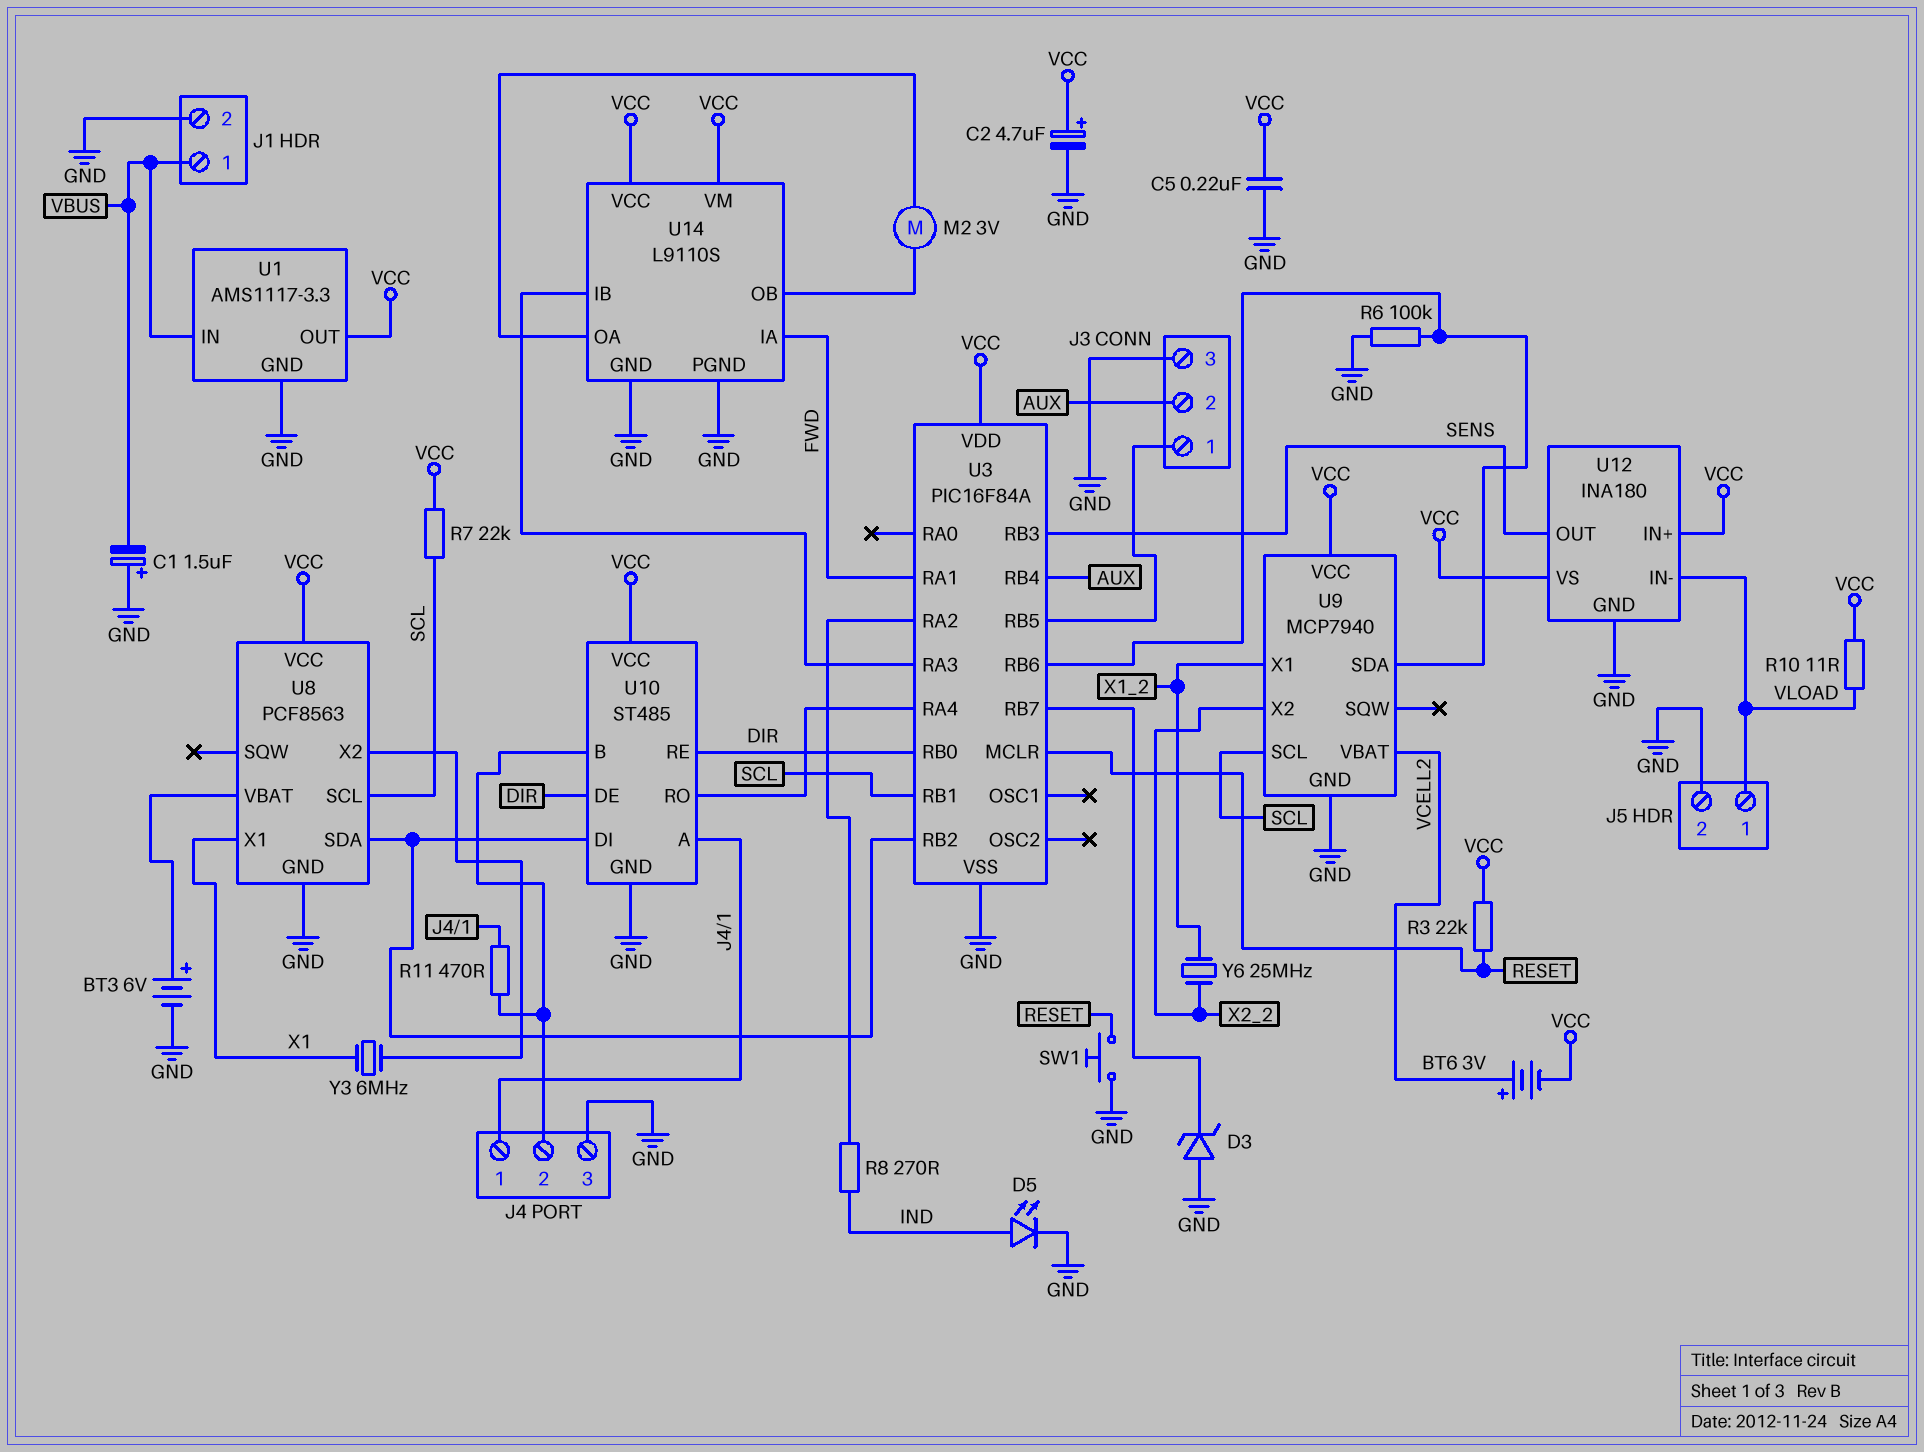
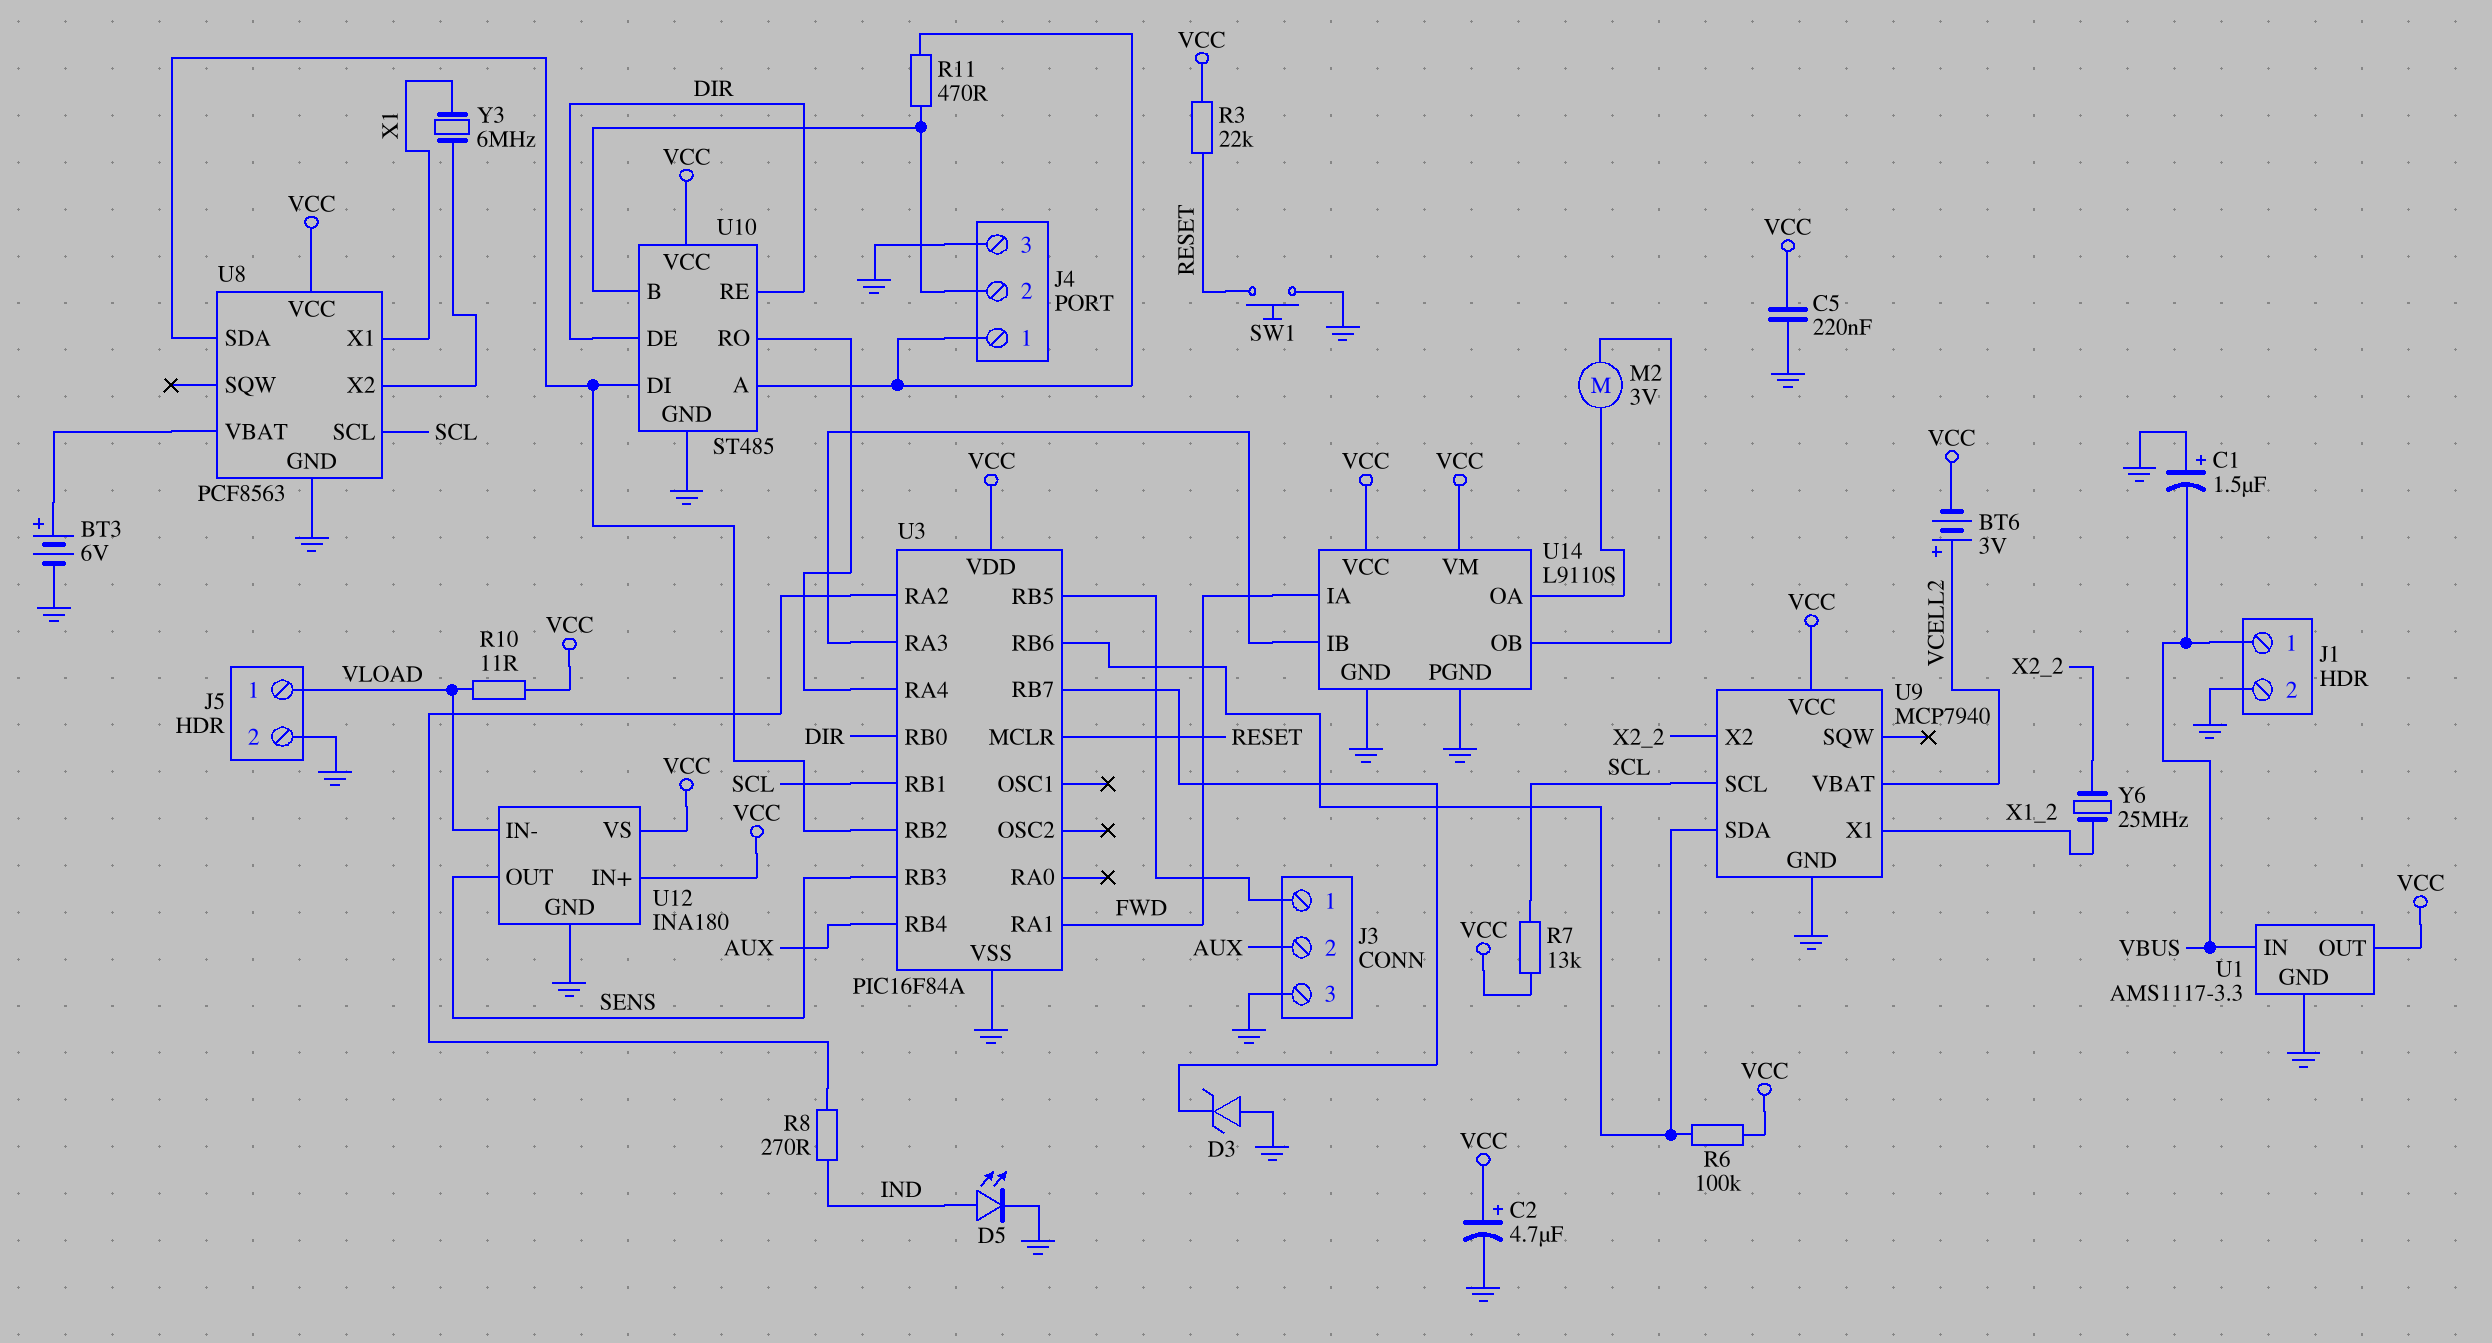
R6: 100k (GND, U3/RB6) -> 100k (U3/RB6, VCC)
R7: 22k (SCL, VCC) -> 13k (SCL, VCC)

